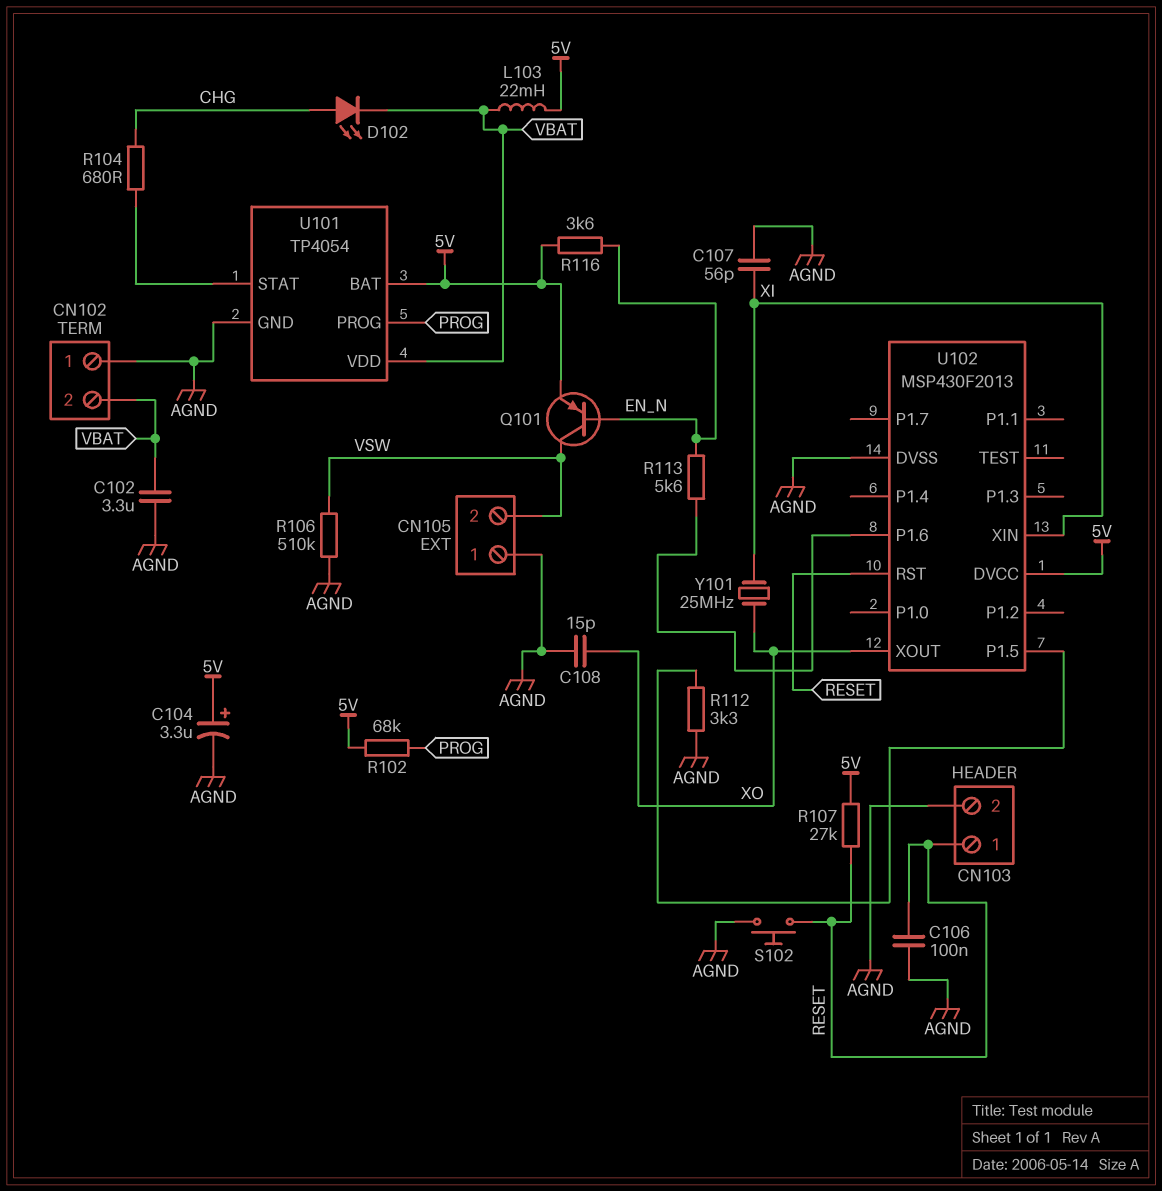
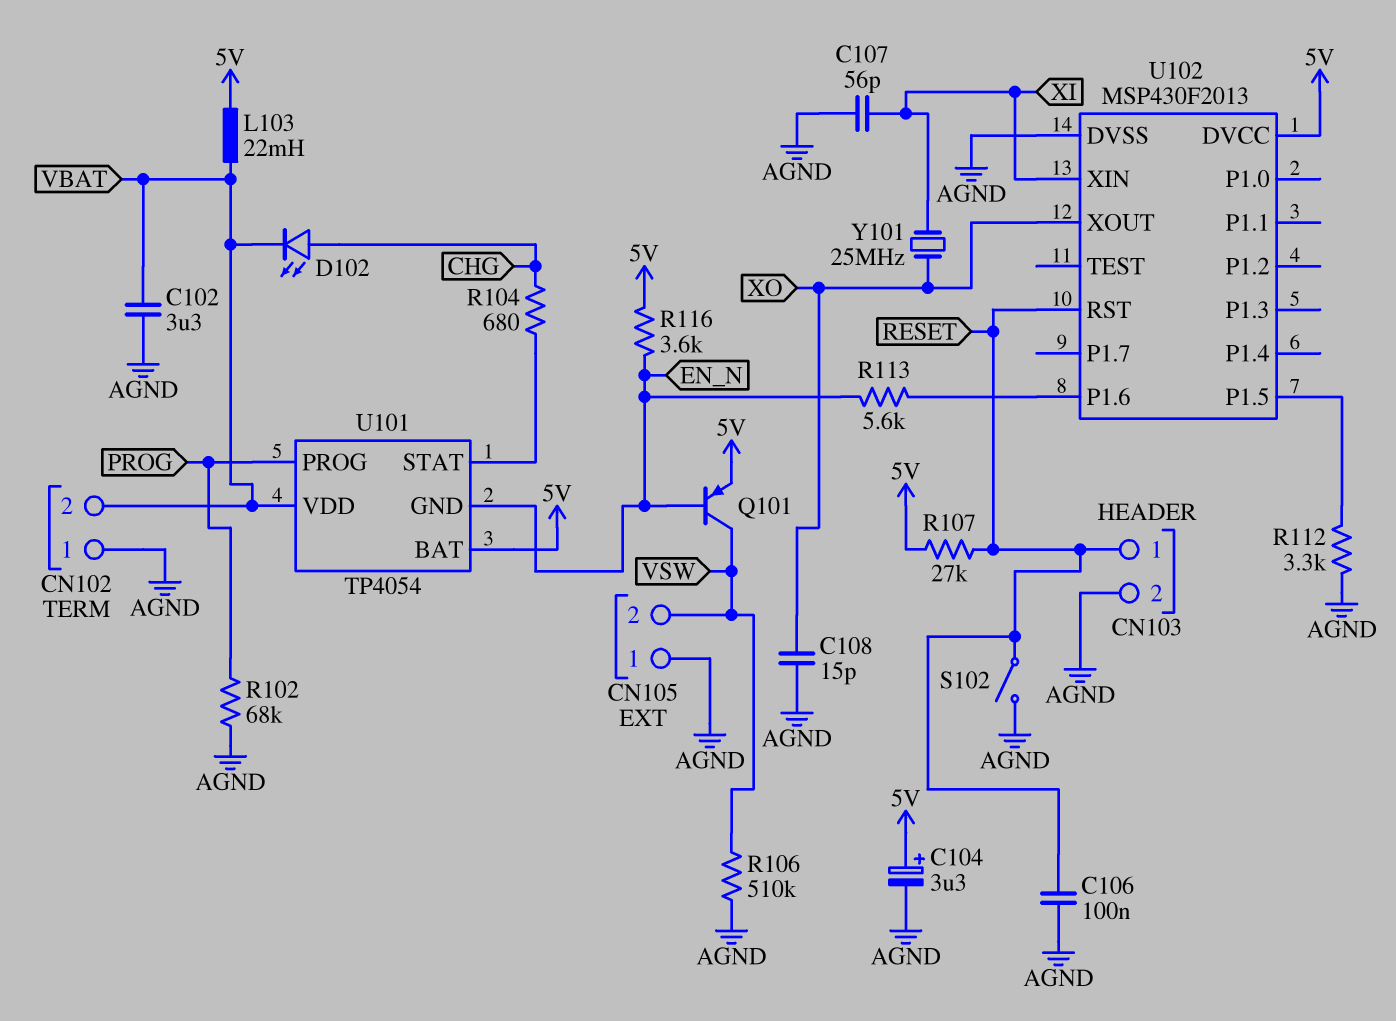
R102: 68k (5V, PROG) -> 68k (AGND, PROG)
S102: button (AGND, RESET) -> switch (AGND, RESET)
U101 pin GND: AGND -> EN_N

